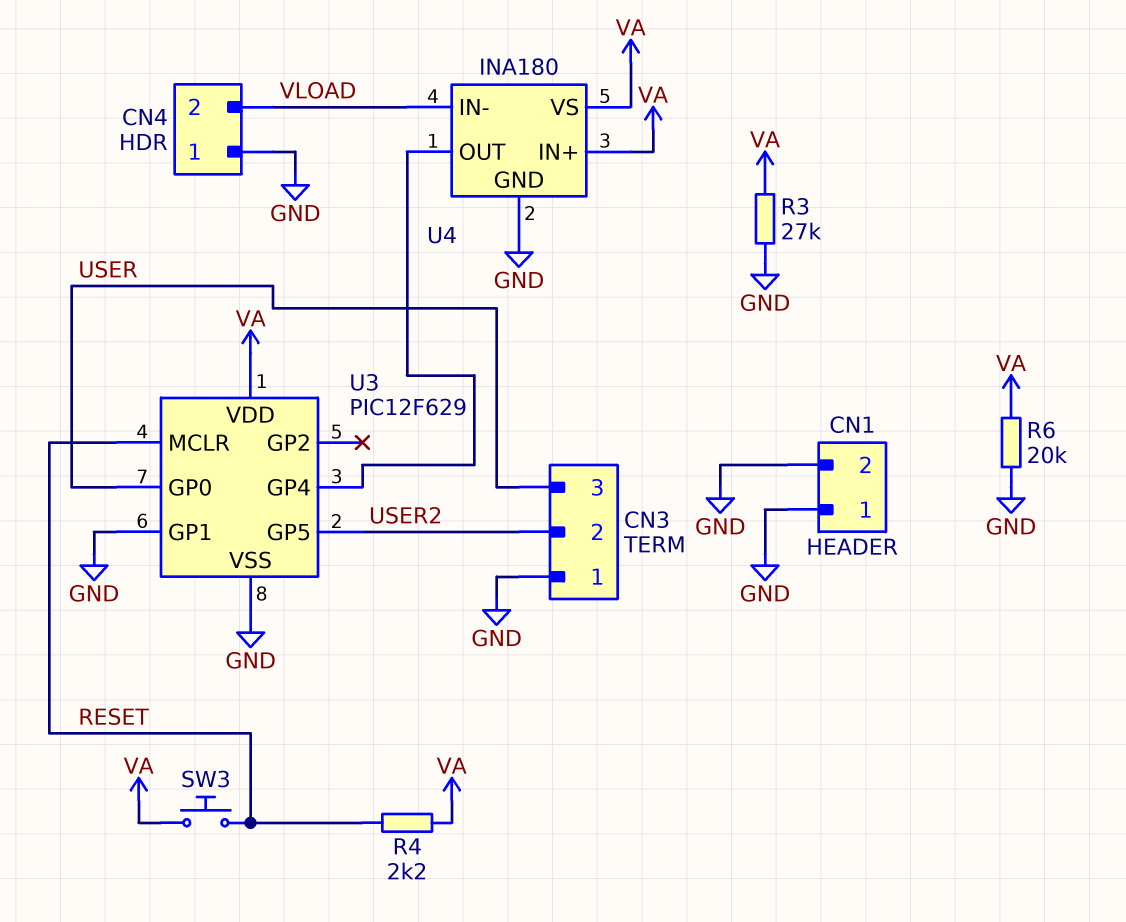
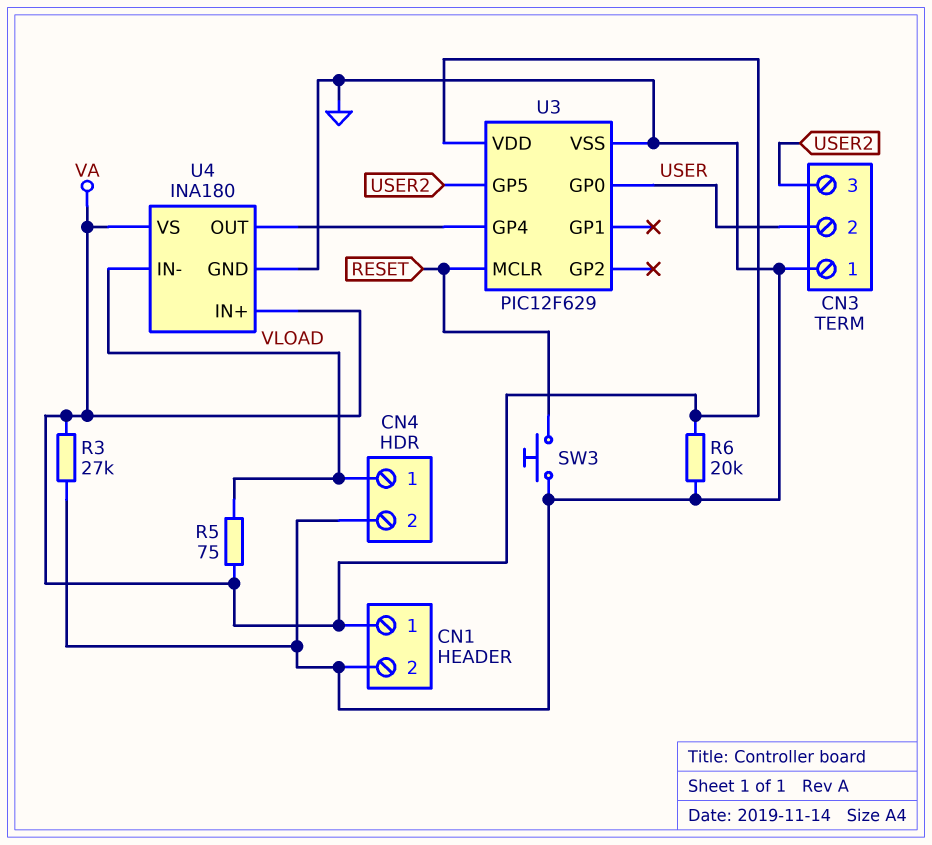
CN1 pin 1: GND -> VA
CN3 pin 2: USER2 -> USER
CN3 pin 3: USER -> USER2
CN4 pin 1: GND -> VLOAD
CN4 pin 2: VLOAD -> GND
R4: 2.2k (RESET, VA) -> none
R5: none -> 75 (VA, VLOAD)
SW3: button (RESET, VA) -> button (GND, RESET)
U3 pin GP1: GND -> none

